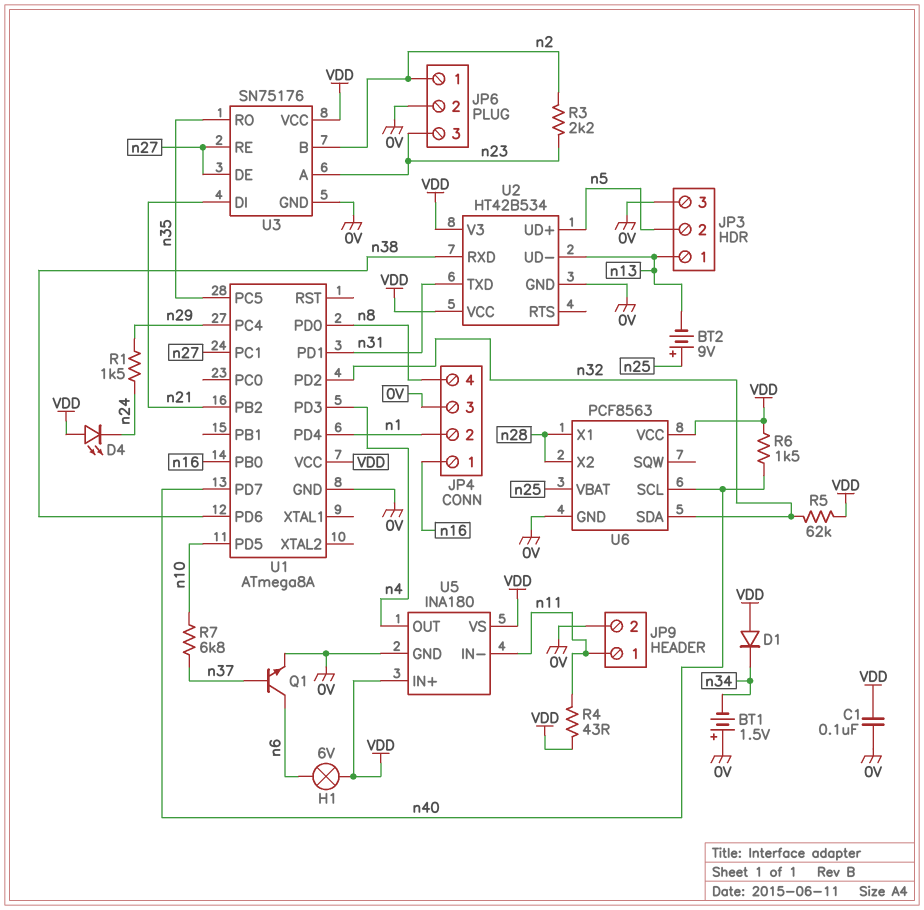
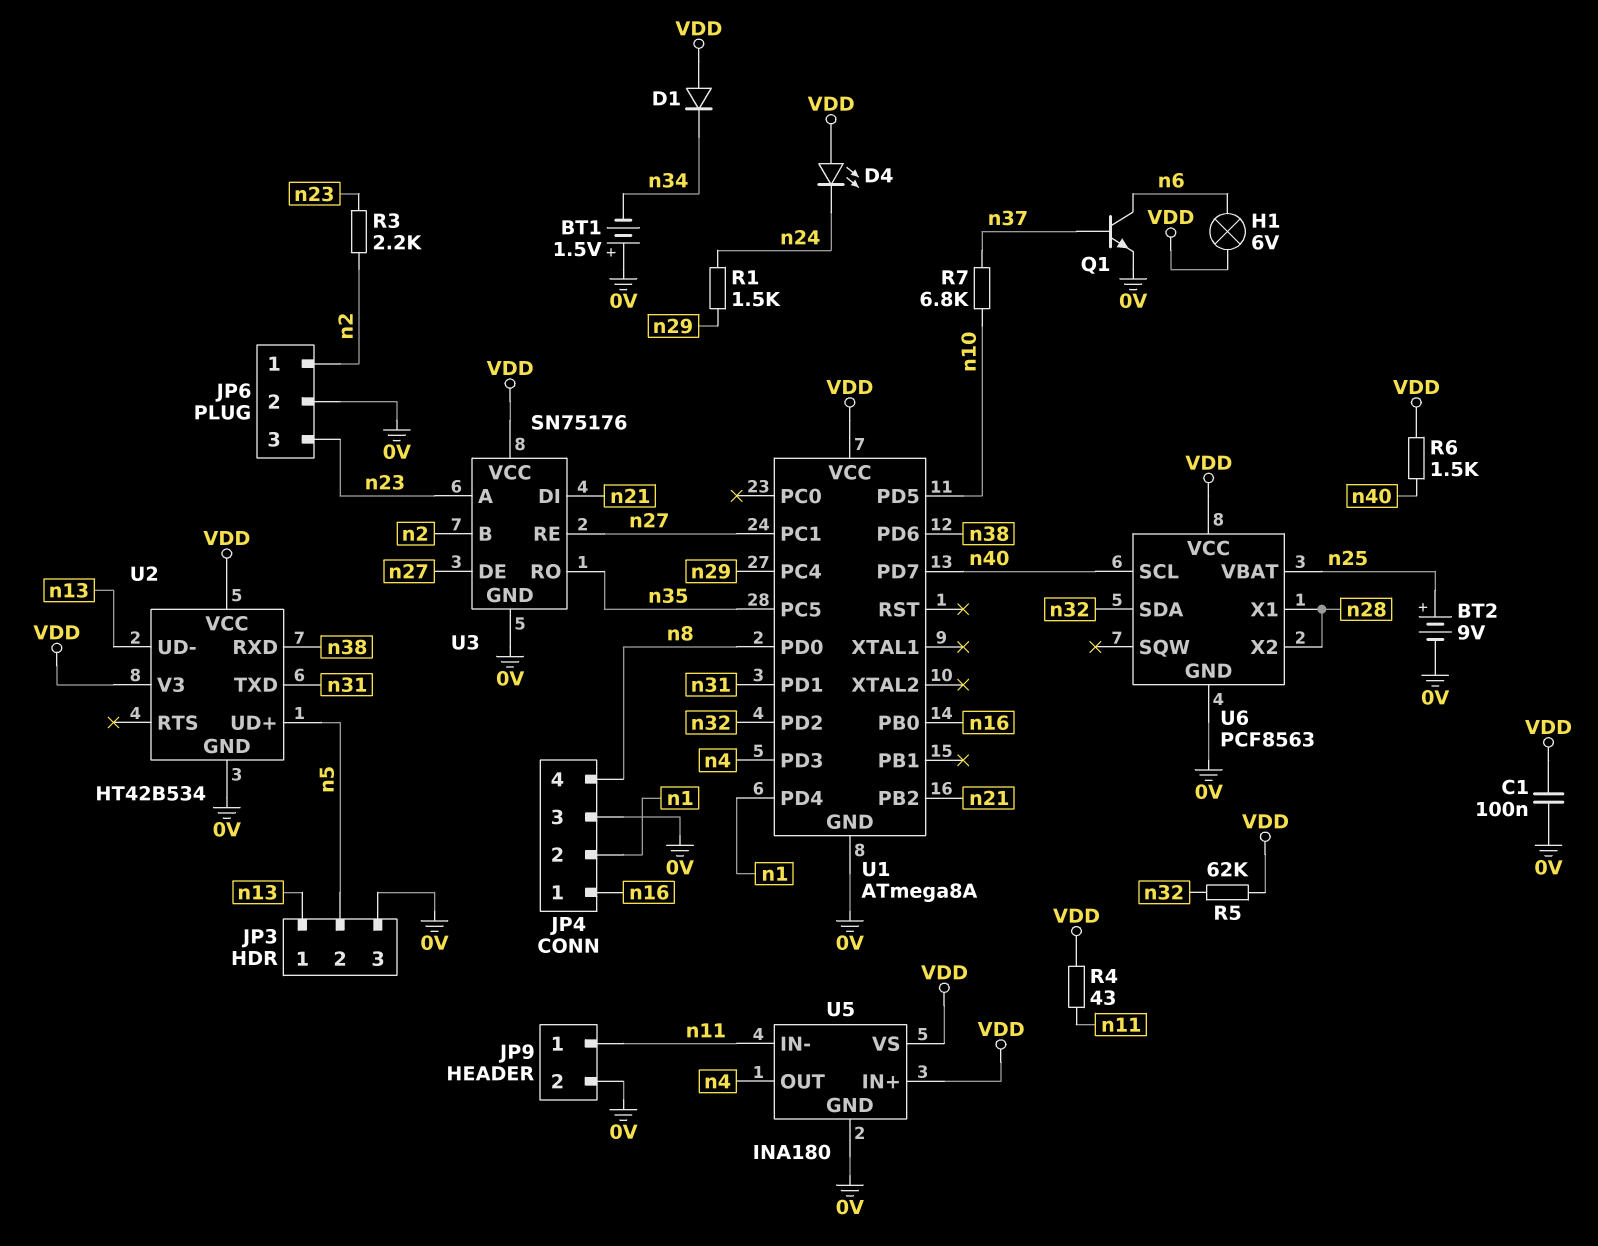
BT2: 9V (plus n25, minus n13) -> 9V (plus n25, minus 0V)

